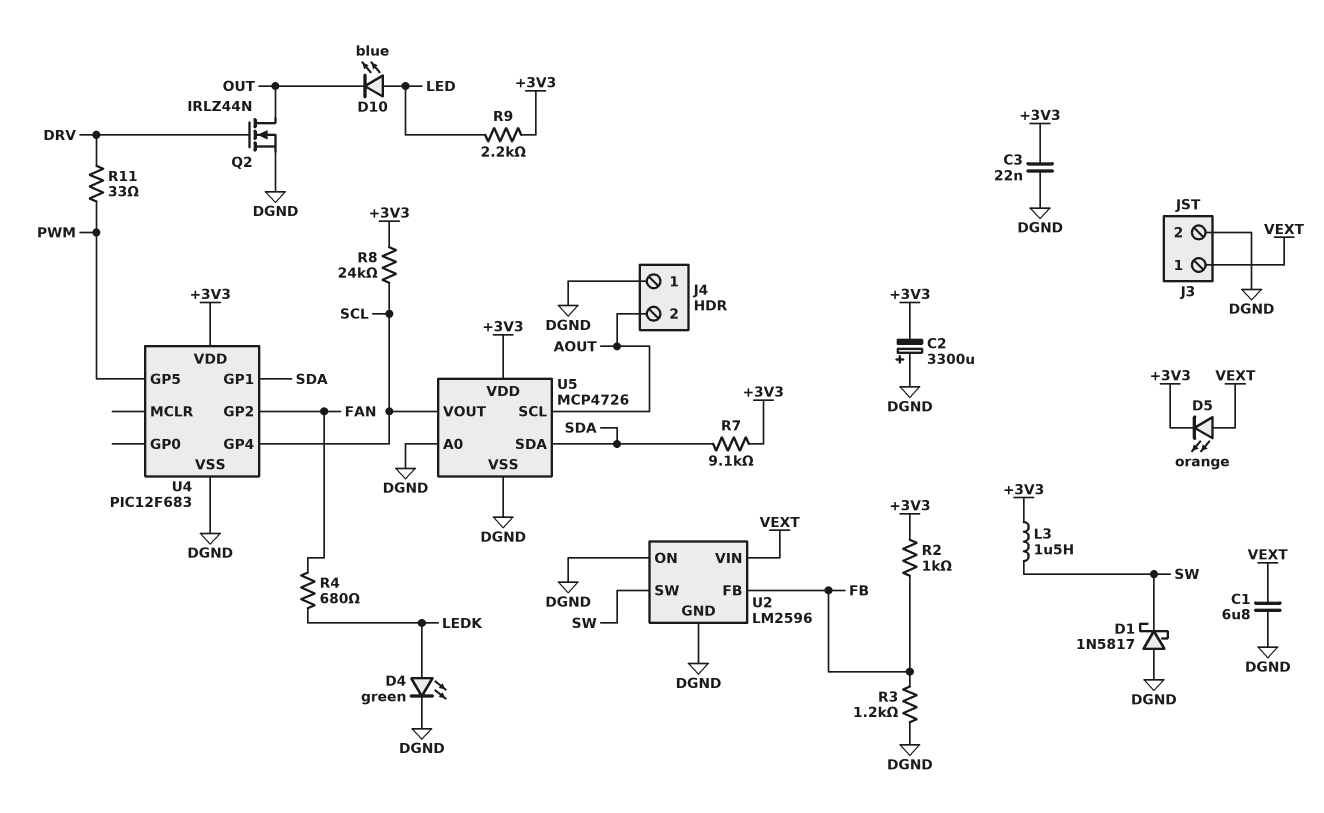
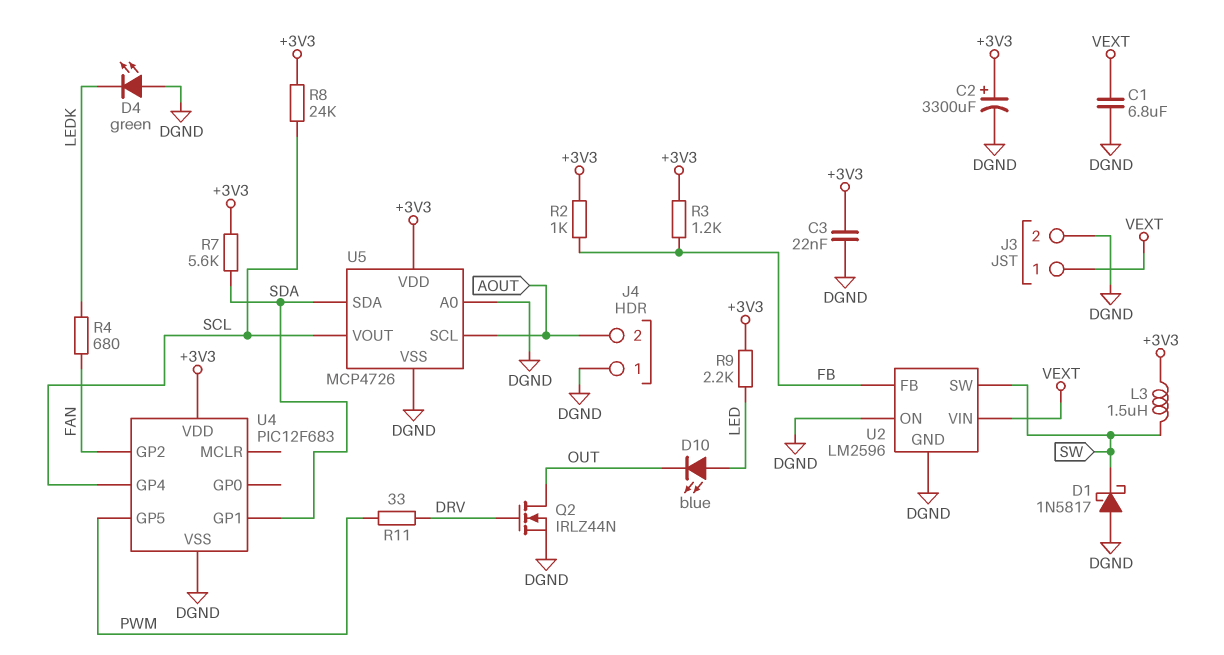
C2: 3300uF (plus DGND, minus +3V3) -> 3300uF (plus +3V3, minus DGND)
D4: LED green (A LEDK, K DGND) -> LED green (A DGND, K LEDK)
D5: LED orange (A VEXT, K +3V3) -> none
R3: 1.2k (DGND, FB) -> 1.2k (+3V3, FB)
R7: 9.1k (+3V3, SDA) -> 5.6k (+3V3, SDA)

